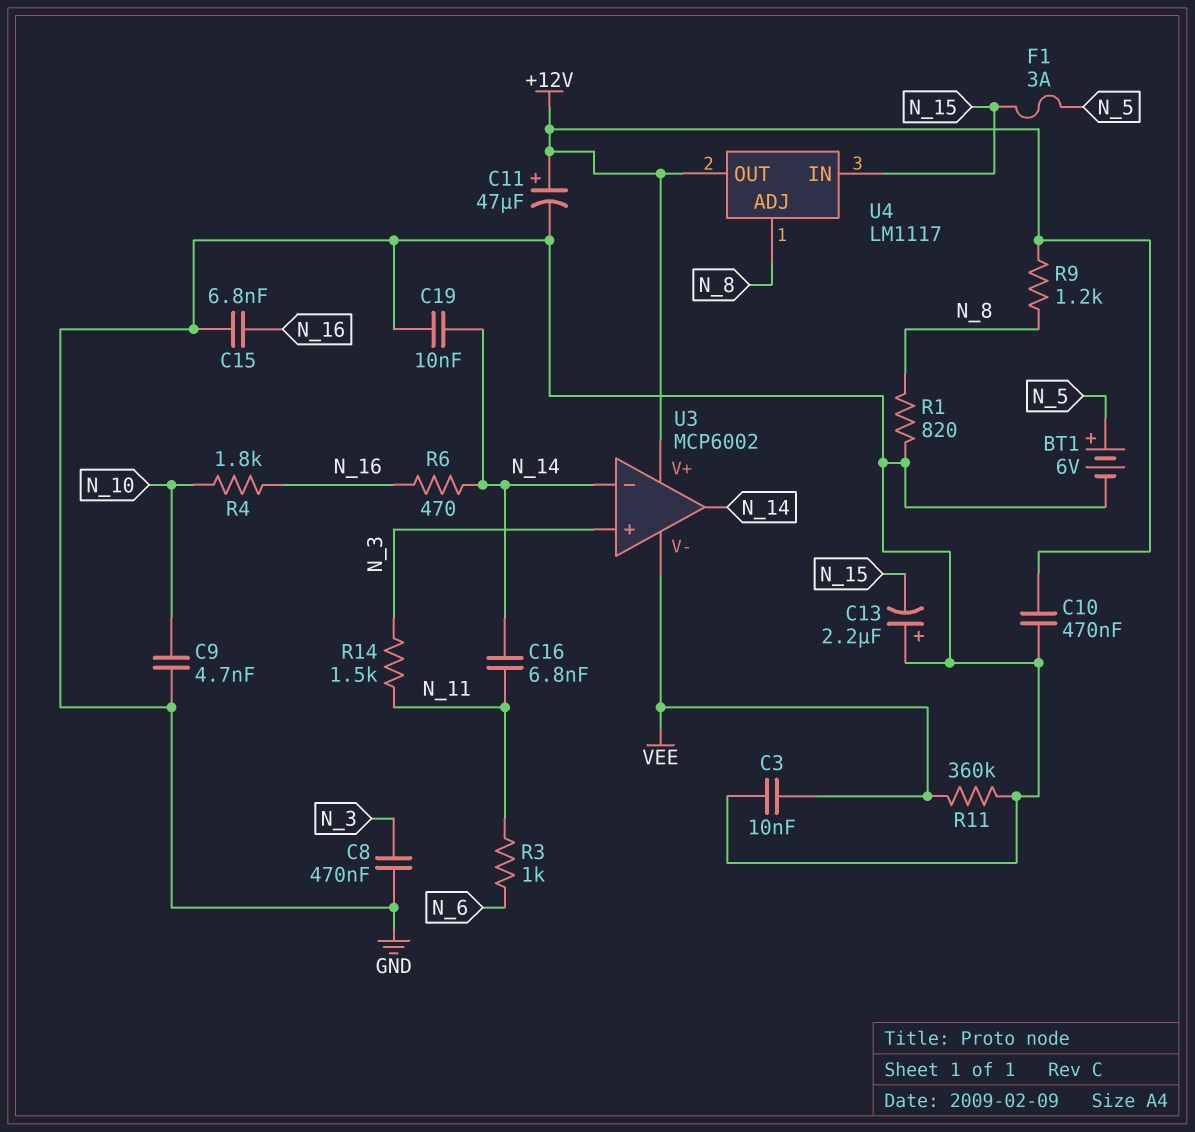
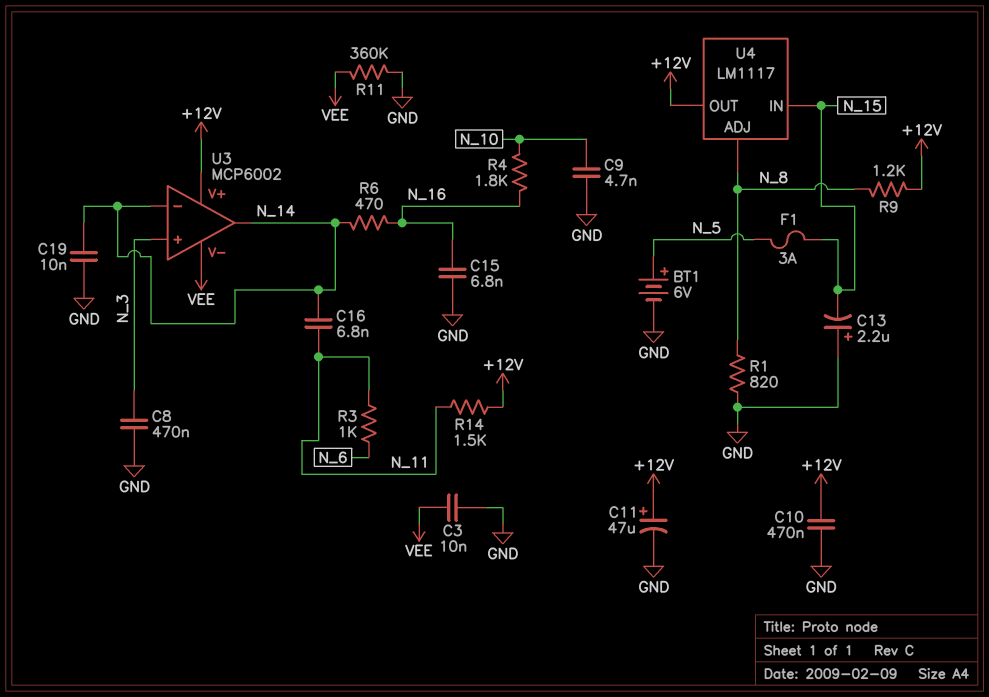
R14: 1.5k (N_3, N_11) -> 1.5k (+12V, N_11)

